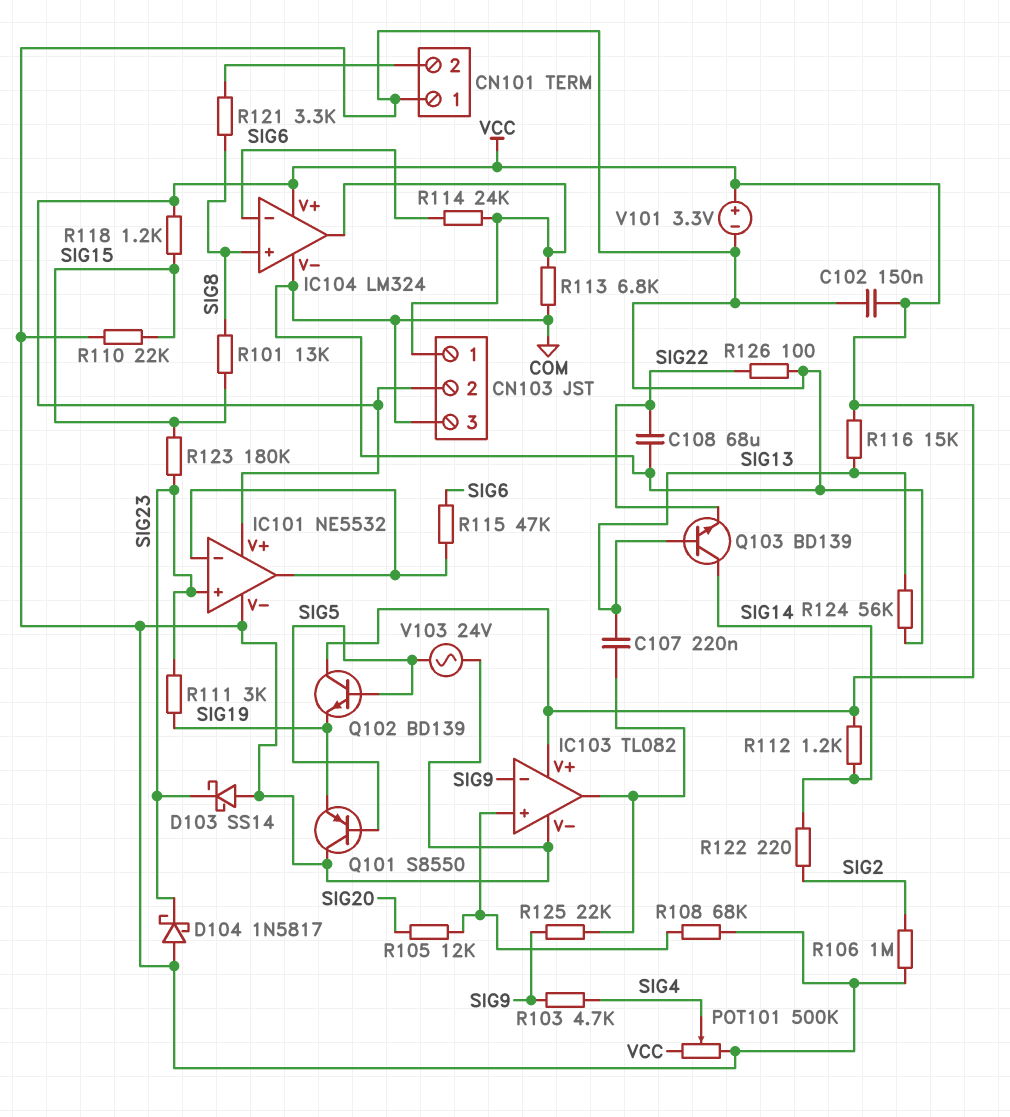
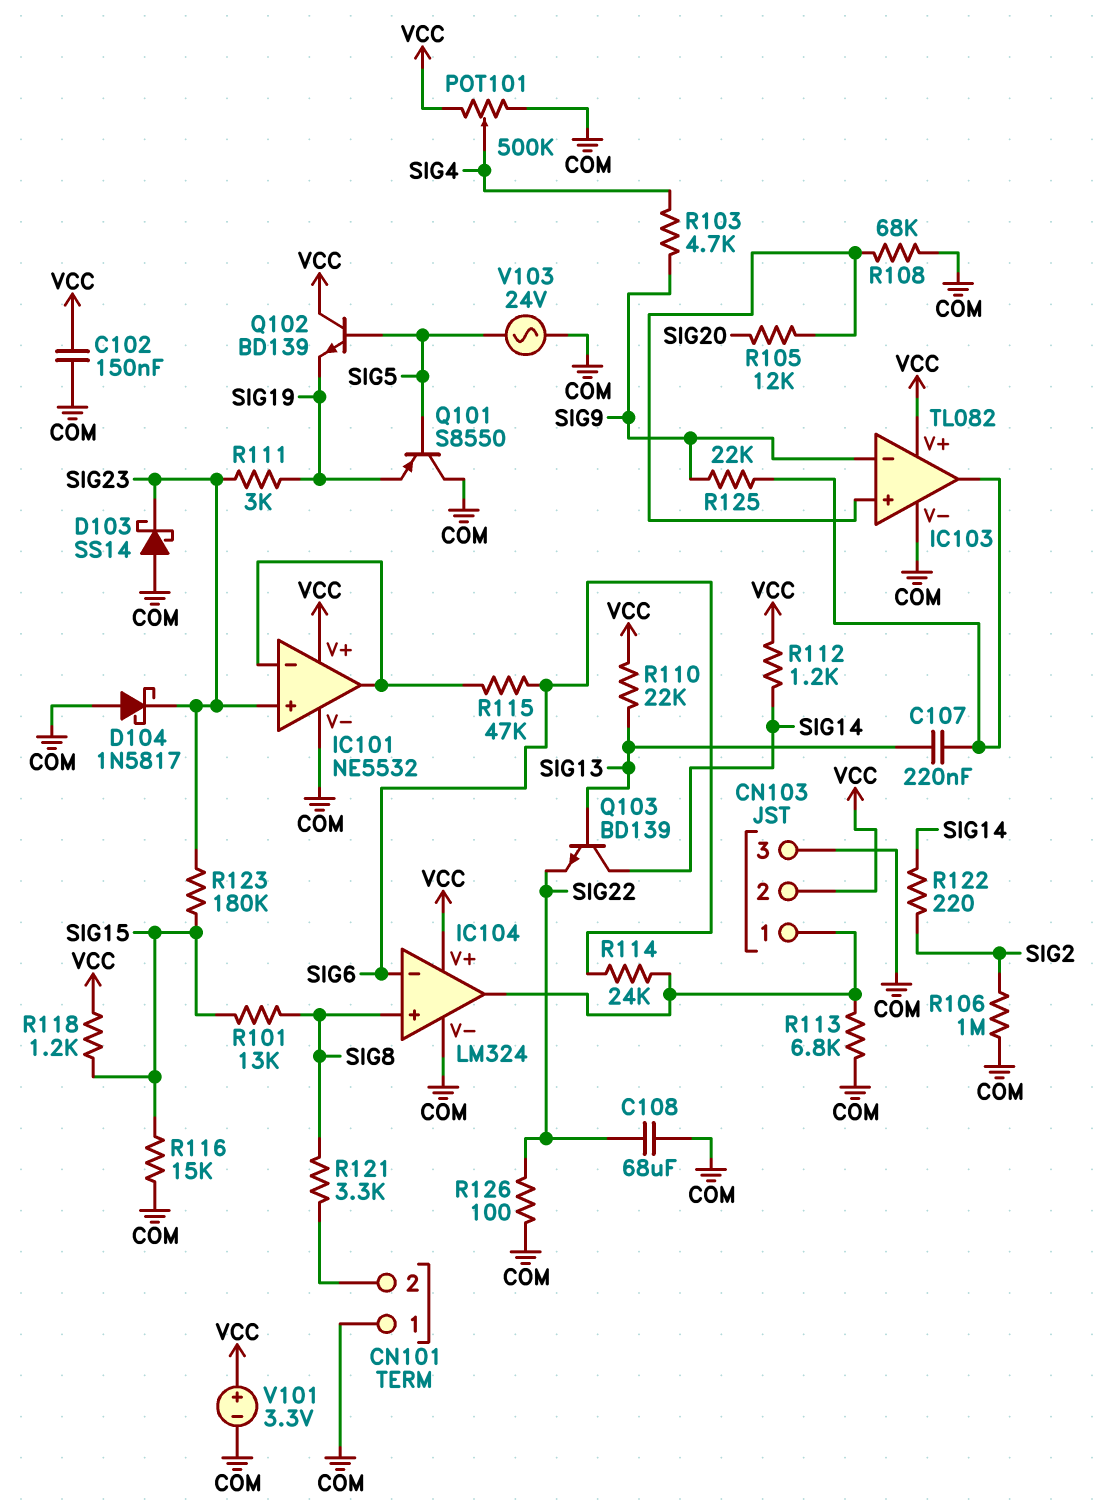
R110: 22k (COM, SIG15) -> 22k (SIG13, VCC)
R116: 15k (SIG13, VCC) -> 15k (COM, SIG15)
R124: 56k (COM, SIG13) -> none

